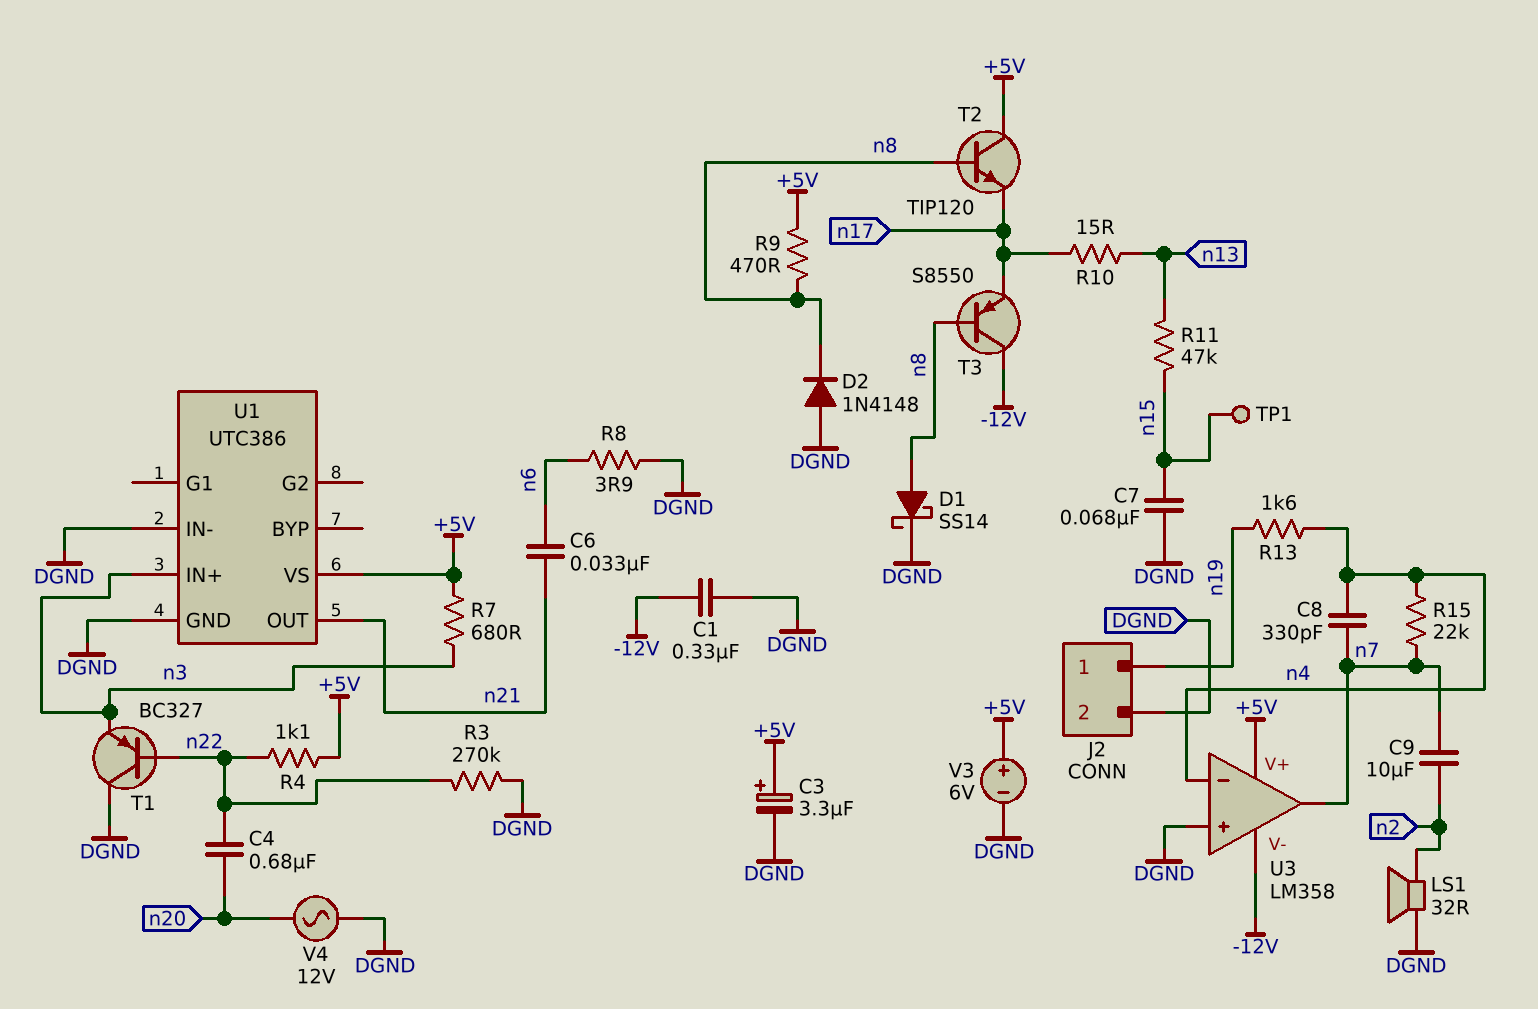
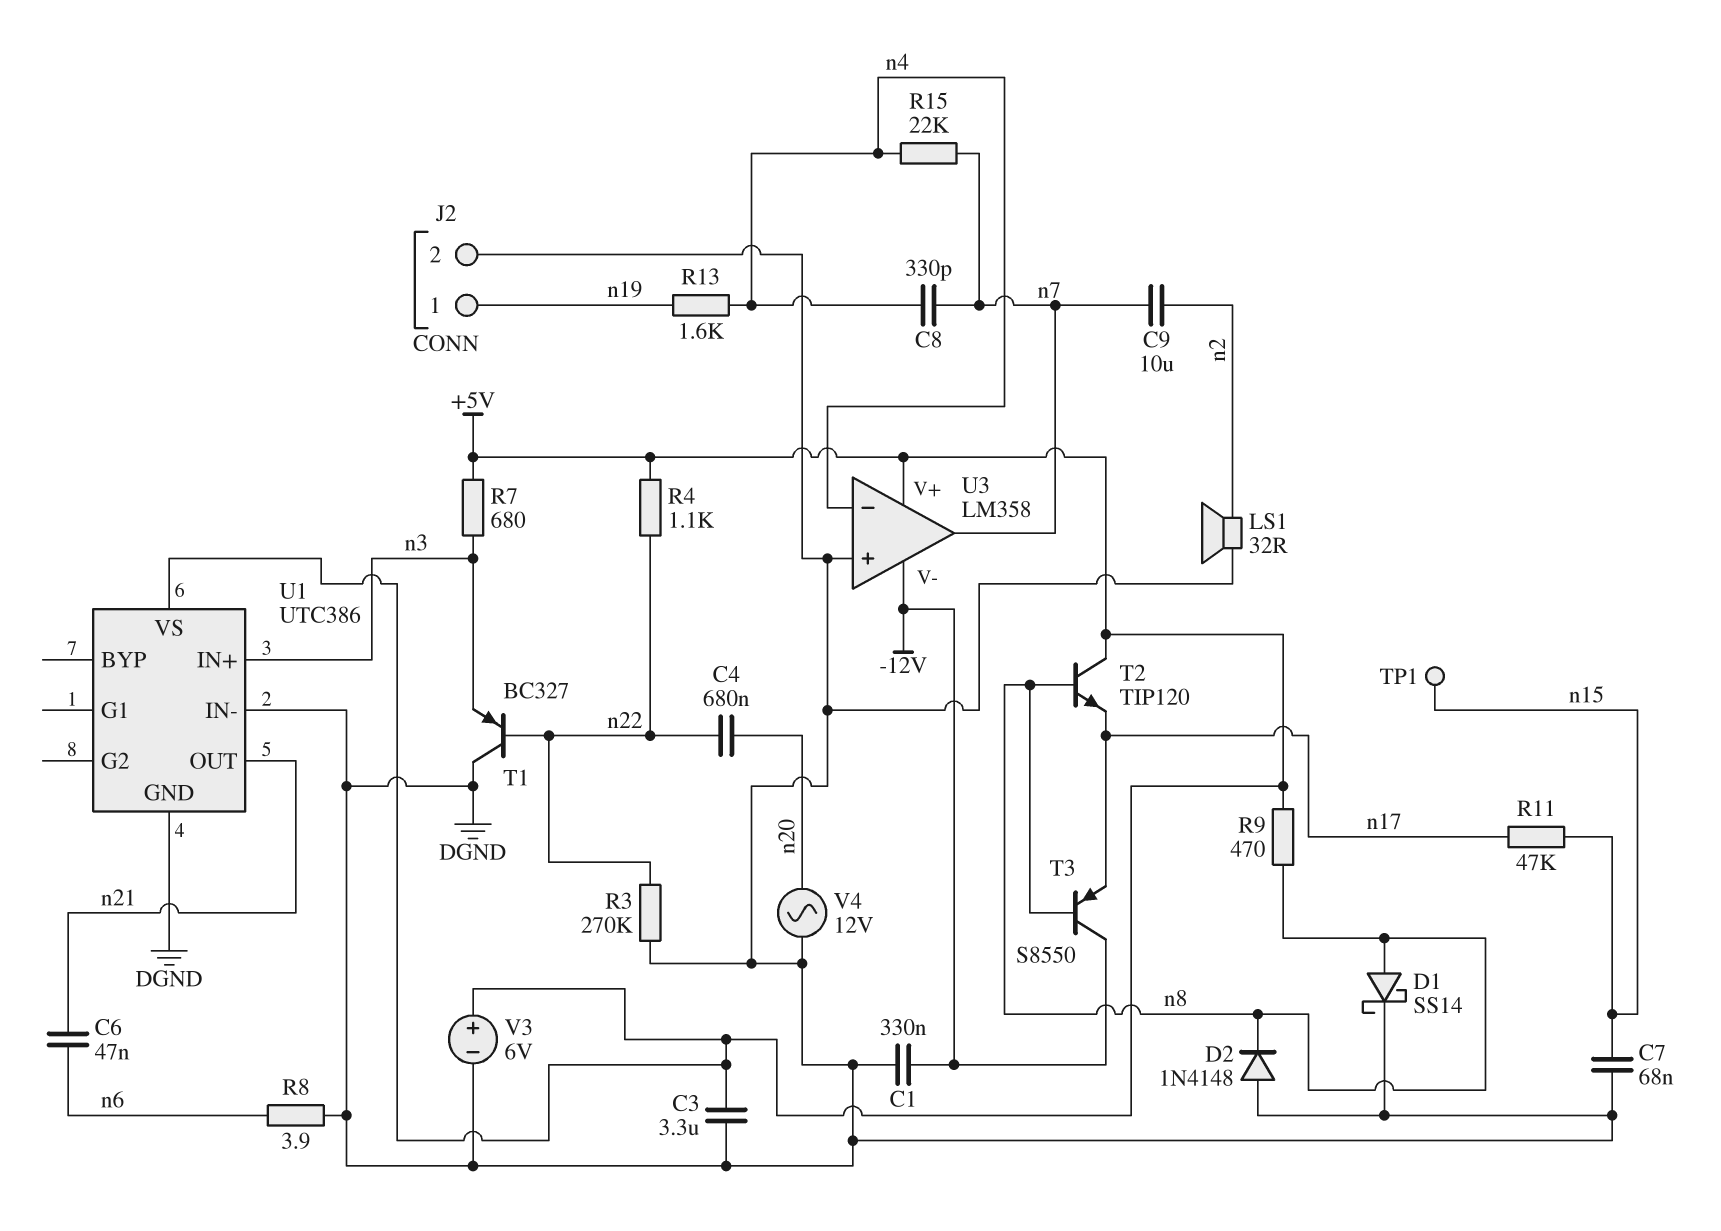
C3: 3.3uF (plus +5V, minus DGND) -> 3.3uF (+5V, DGND)
C6: 33nF (n6, n21) -> 47nF (n6, n21)
R10: 15 (n13, n17) -> none
R11: 47k (n13, n15) -> 47k (n15, n17)

